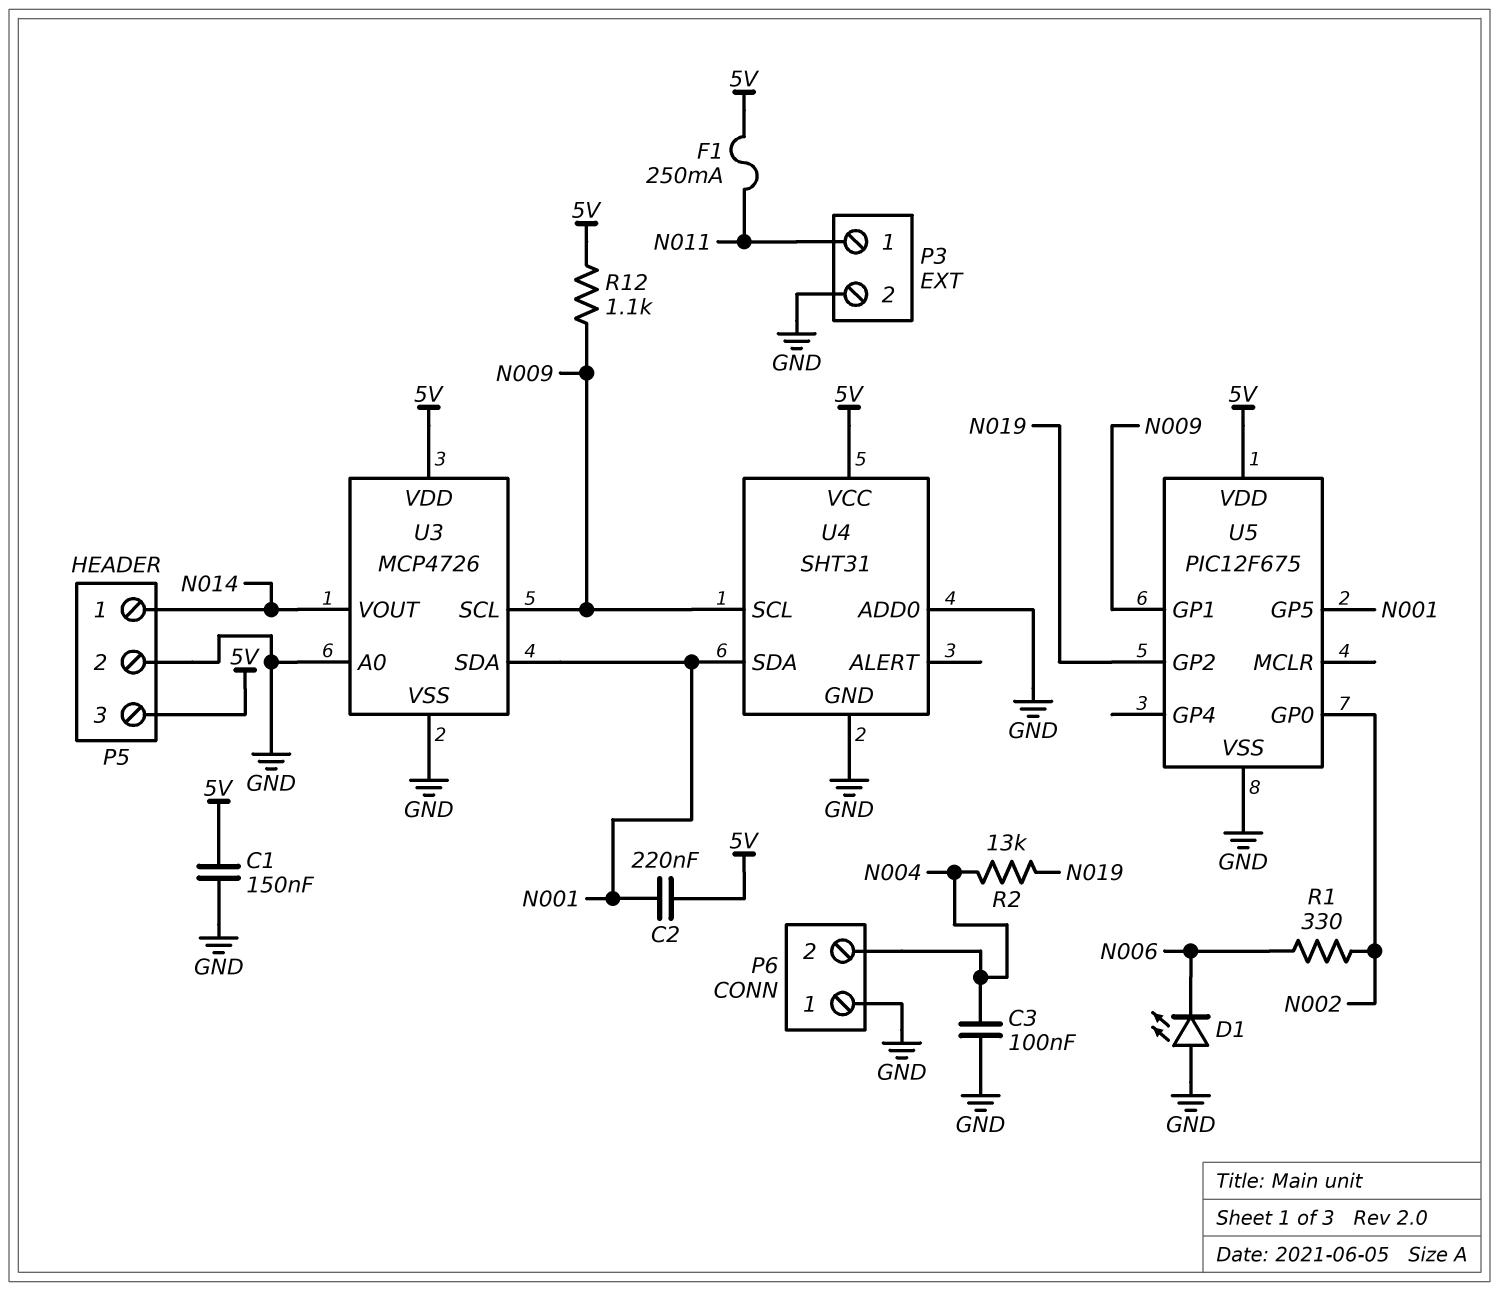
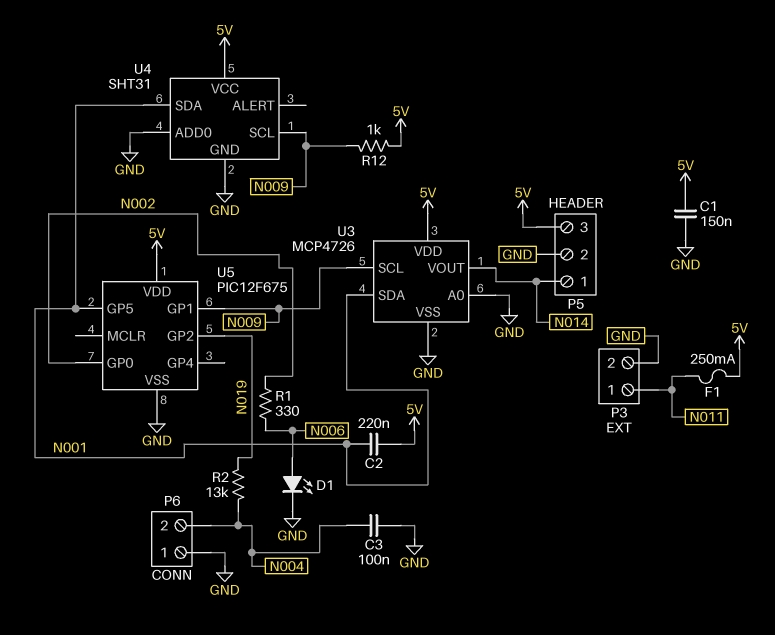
D1: LED (A GND, K N006) -> LED (A N006, K GND)
R12: 1.1k (5V, N009) -> 1k (5V, N009)

